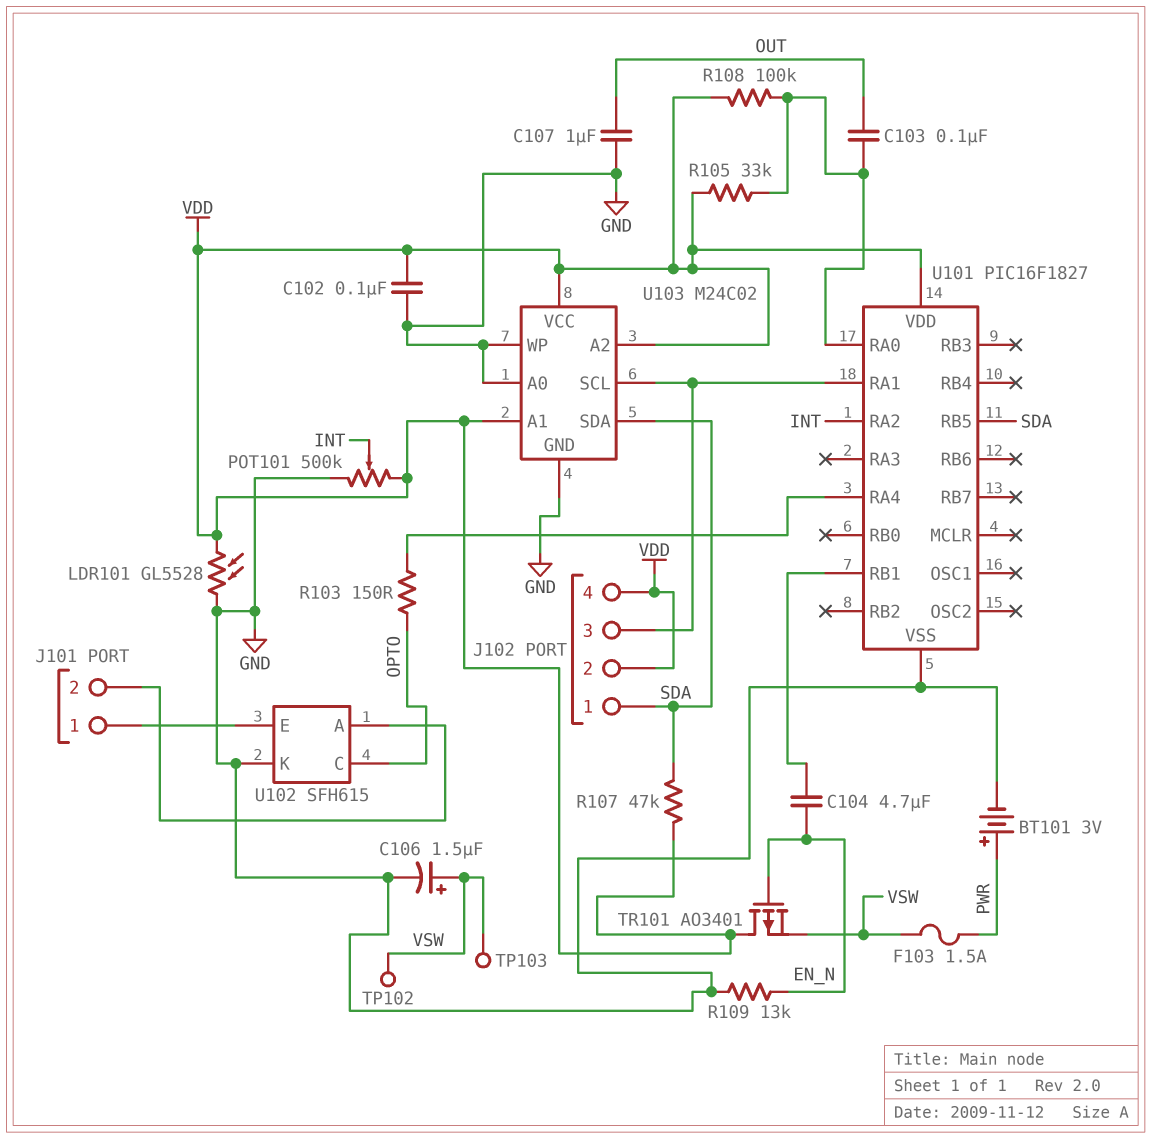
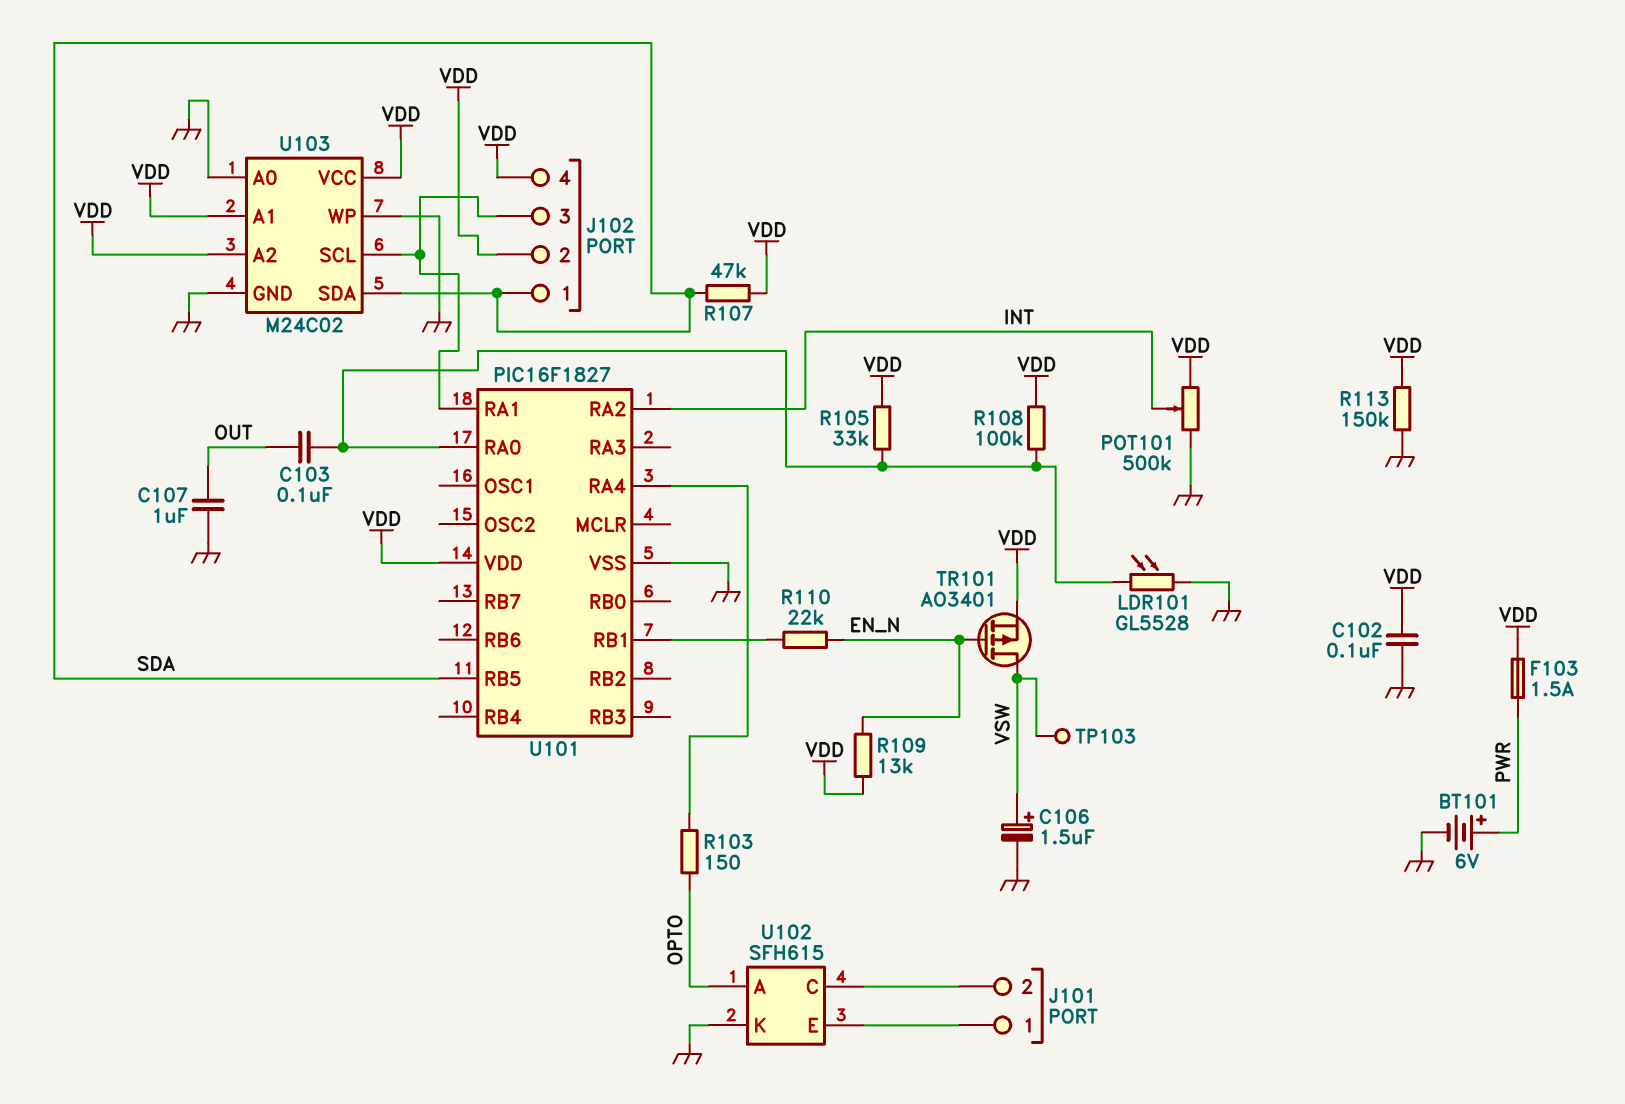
BT101: 3V (plus PWR, minus GND) -> 6V (plus PWR, minus GND)
C104: 4.7uF (EN_N, U101/RB1) -> none
F103: 1.5A (PWR, VSW) -> 1.5A (PWR, VDD)
LDR101: GL5528 (GND, VDD) -> GL5528 (GND, U101/RA0)
R109: 13k (EN_N, GND) -> 13k (EN_N, VDD)
R110: none -> 22k (EN_N, U101/RB1)
R113: none -> 150k (GND, VDD)
TP102: test point (VSW) -> none
TR101: PMOS AO3401 (G EN_N, D VDD, S VSW) -> PMOS AO3401 (G EN_N, D VSW, S VDD)
U102 pin A: J101/2 -> OPTO
U102 pin C: OPTO -> J101/2

